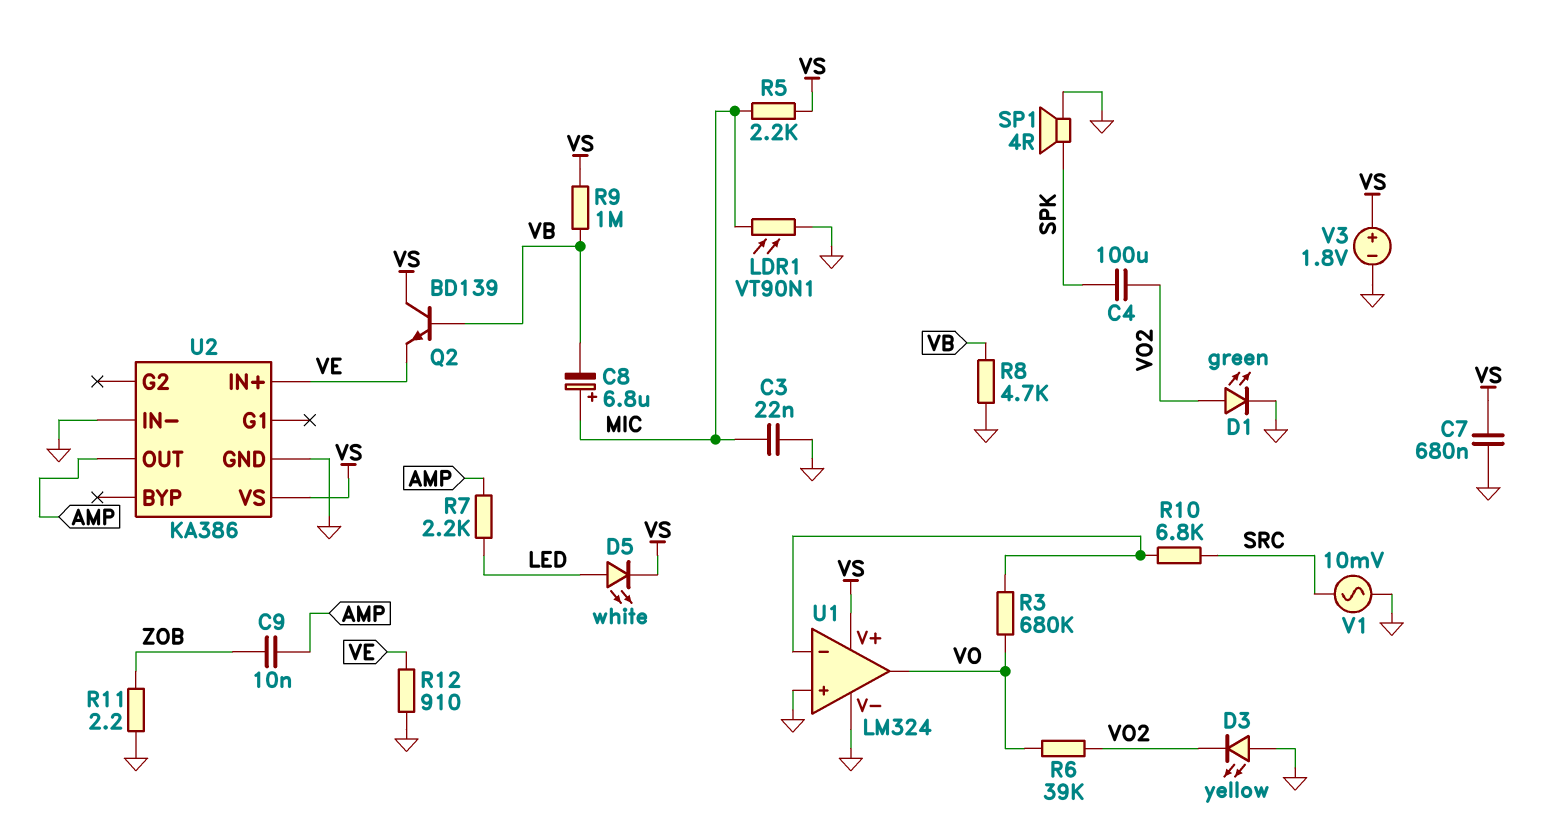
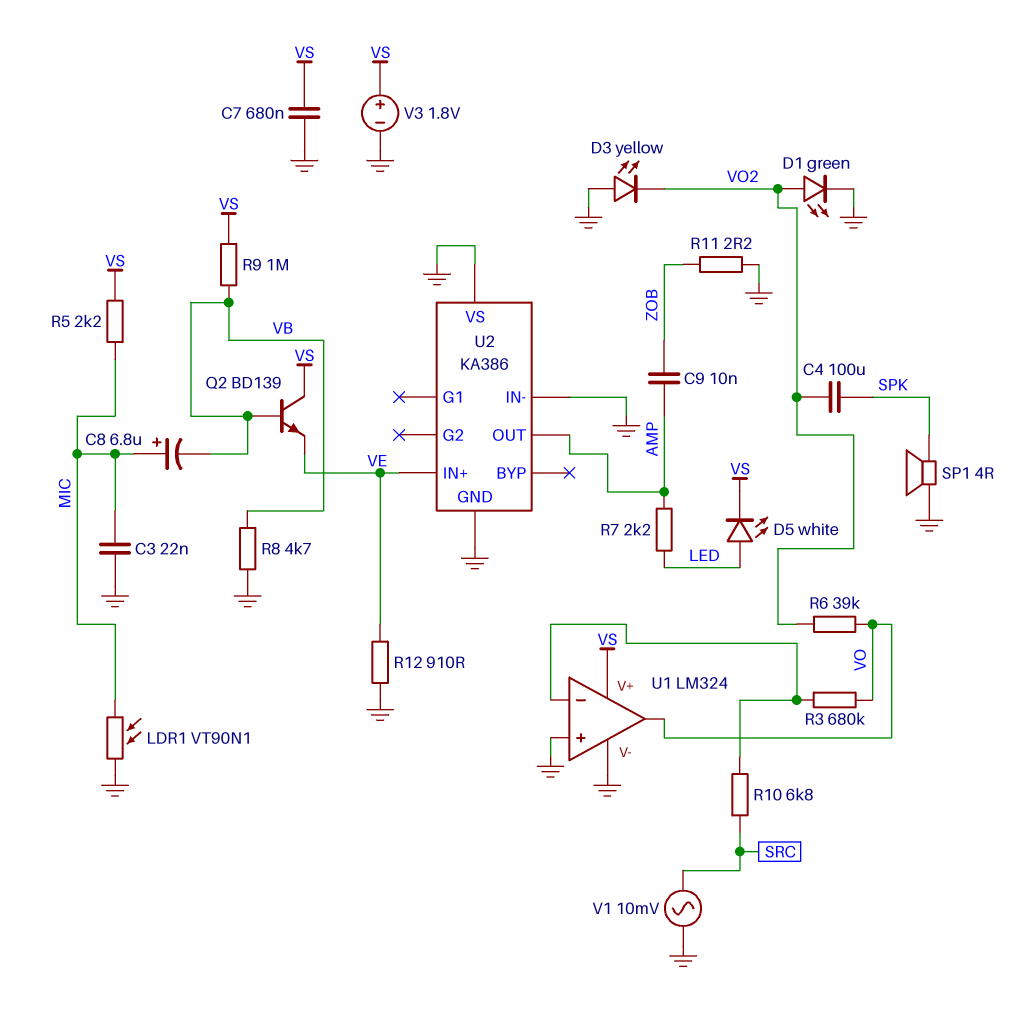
U2 pin VS: VS -> GND

